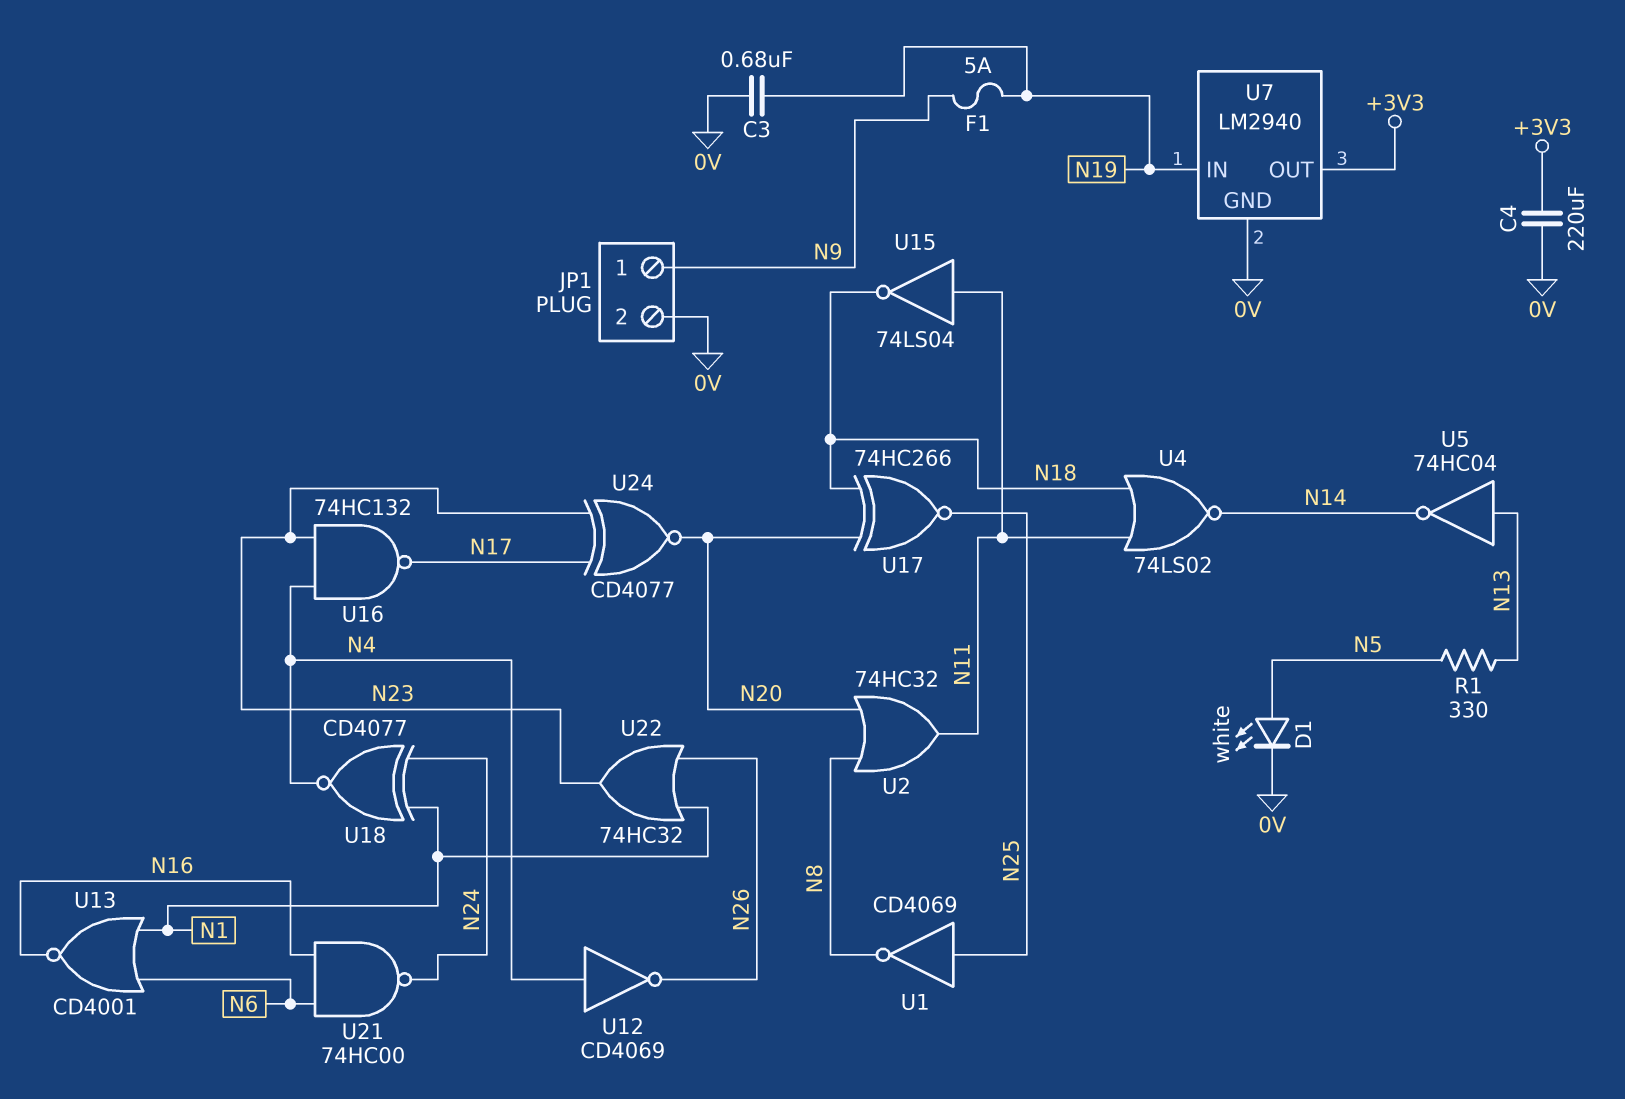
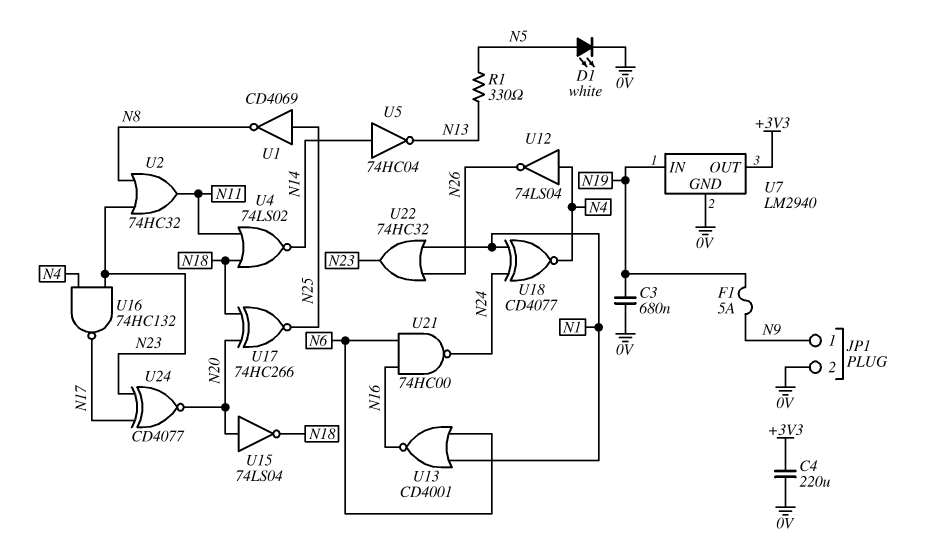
U2: OR 74HC32 (in N8, in N20, out N11) -> OR 74HC32 (in N8, in N23, out N11)
U5: NOT 74HC04 (in N13, out N14) -> NOT 74HC04 (in N14, out N13)
U12: NOT CD4069 (in N4, out N26) -> NOT 74LS04 (in N4, out N26)
U15: NOT 74LS04 (in N11, out N18) -> NOT 74LS04 (in N20, out N18)

